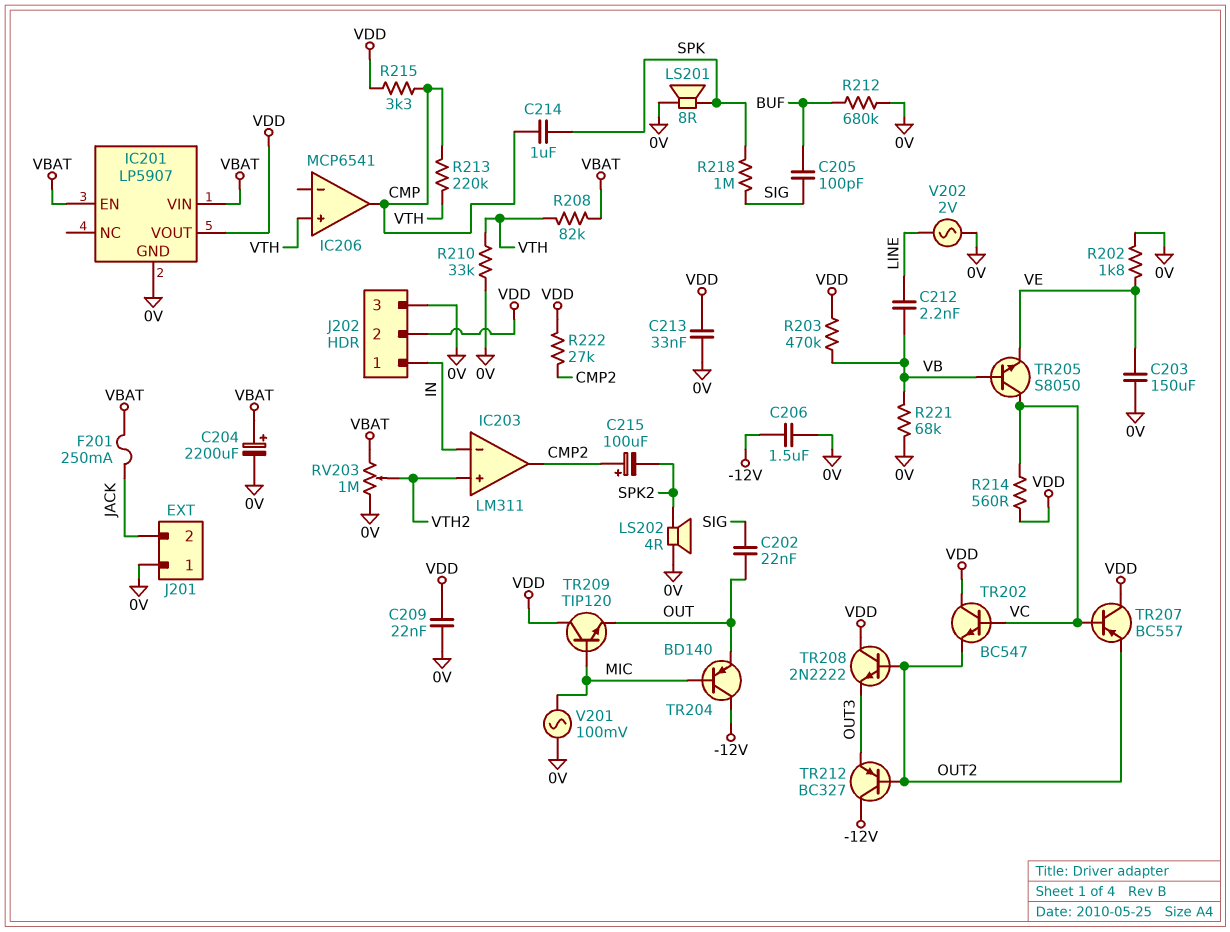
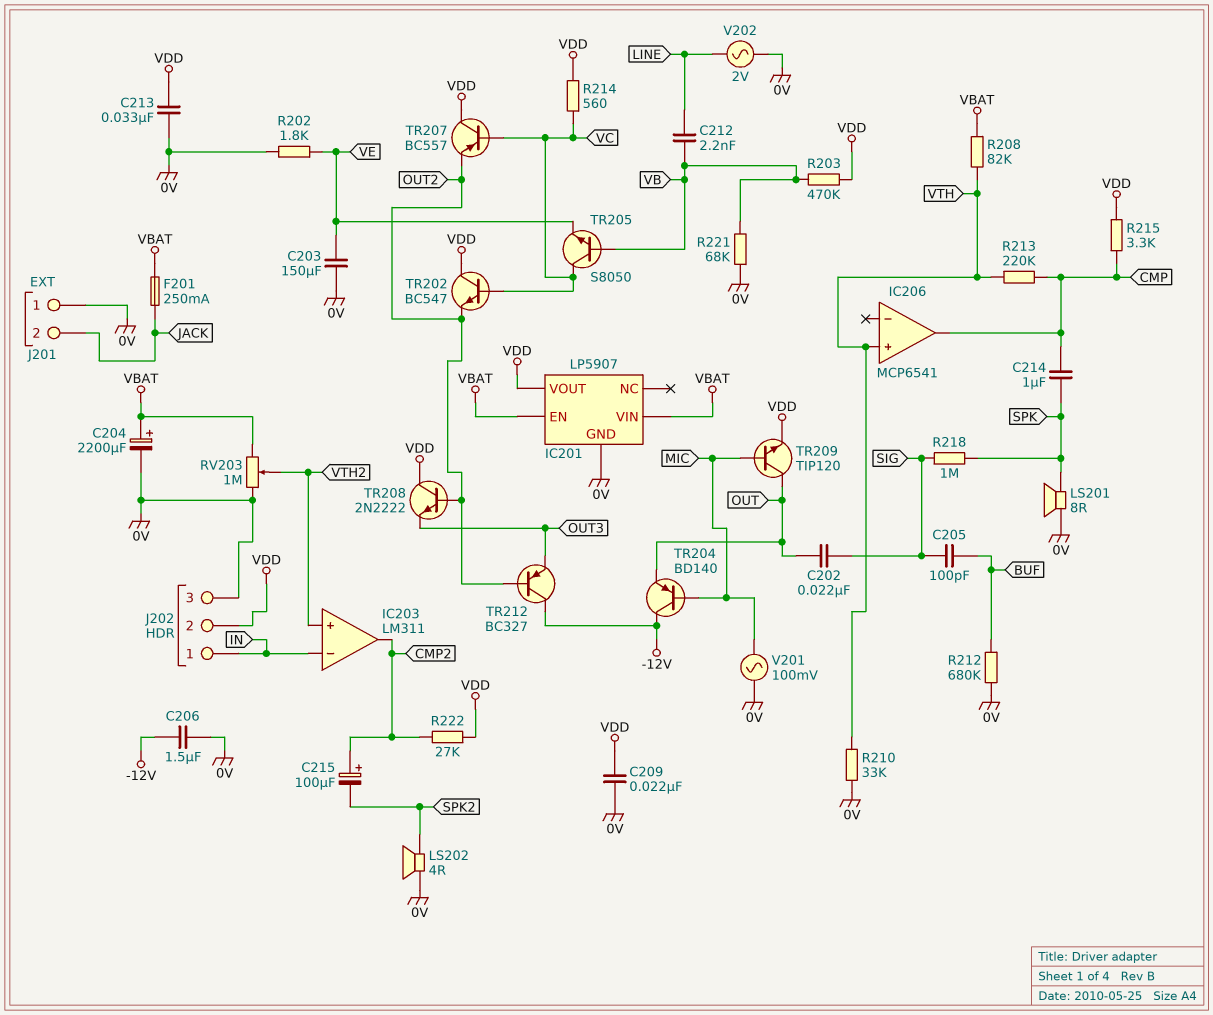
TR209: NPN TIP120 (B MIC, C VDD, E OUT) -> NPN TIP120 (B MIC, C OUT, E VDD)

